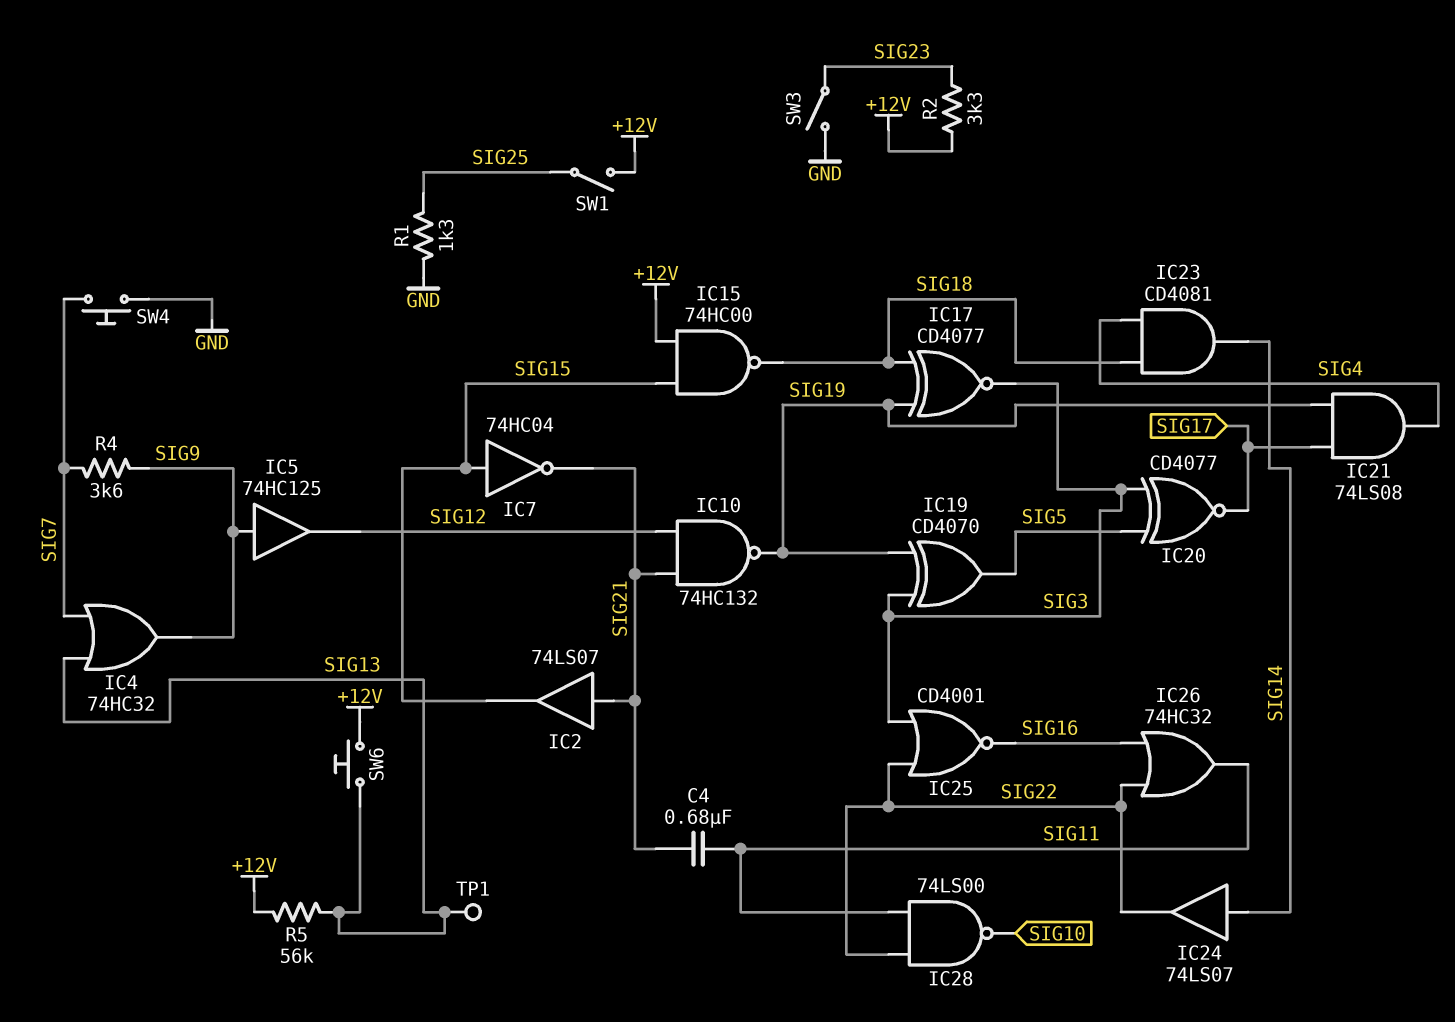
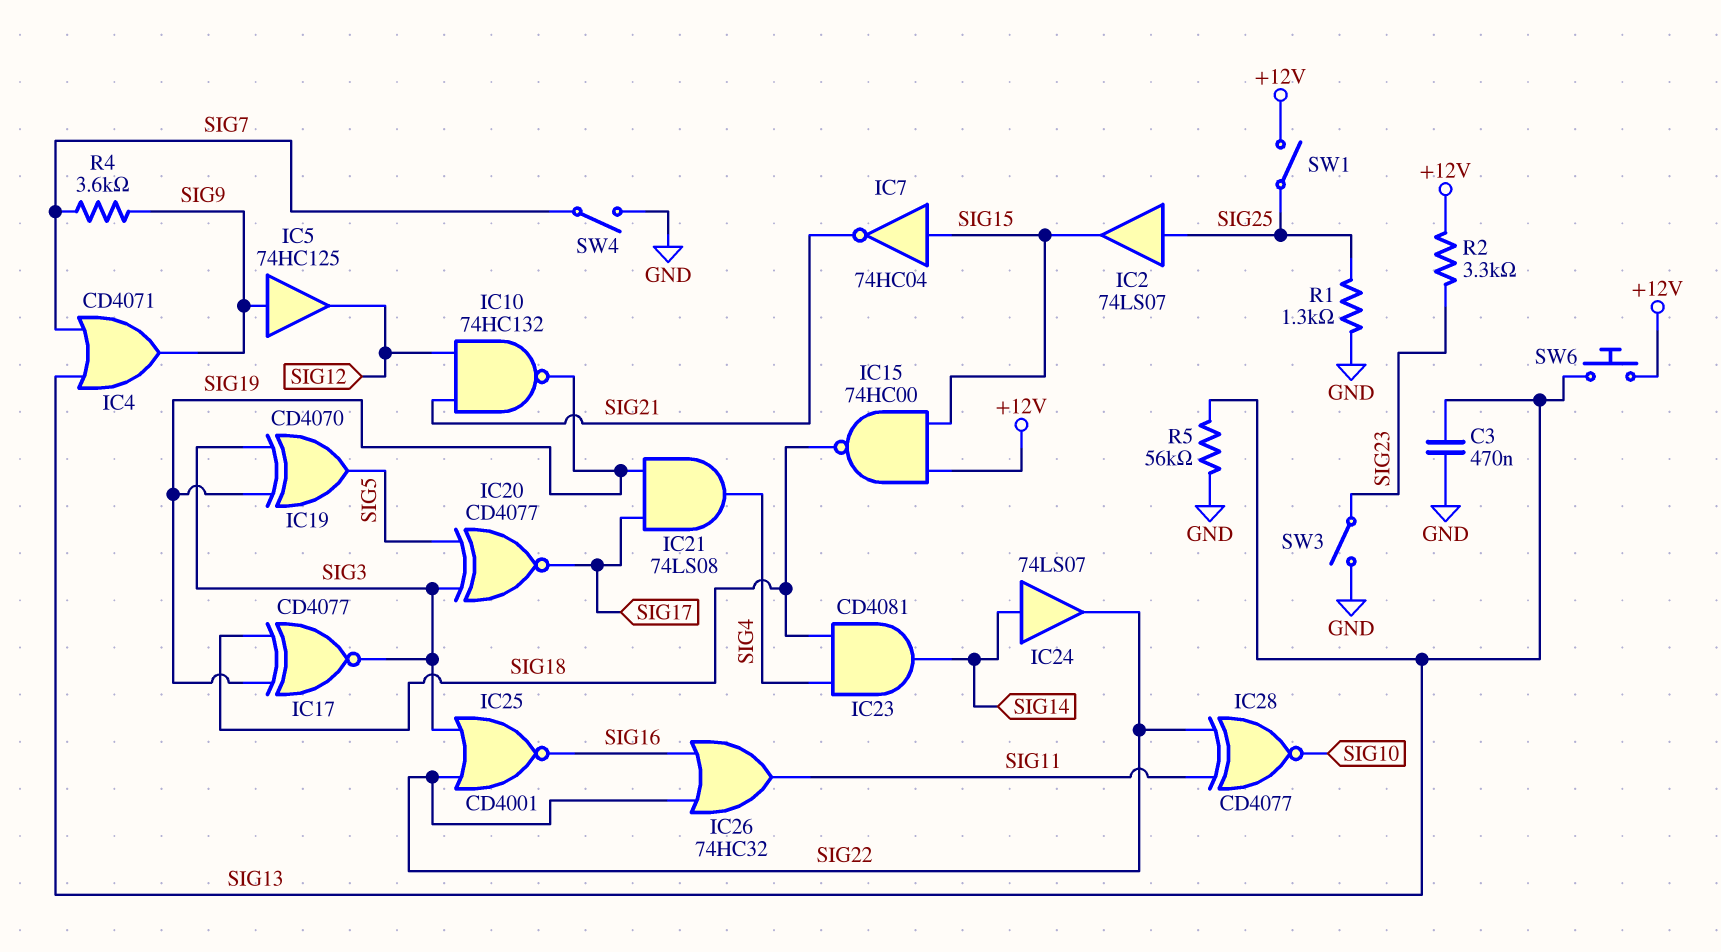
C3: none -> 470nF (GND, SIG13)
C4: 680nF (SIG11, SIG21) -> none
IC2: buffer 74LS07 (in SIG21, out SIG15) -> buffer 74LS07 (in SIG25, out SIG15)
IC4: OR 74HC32 (in SIG7, in SIG13, out SIG9) -> OR CD4071 (in SIG7, in SIG13, out SIG9)
IC28: NAND 74LS00 (in SIG11, in SIG22, out SIG10) -> XNOR CD4077 (in SIG11, in SIG22, out SIG10)
R5: 56k (+12V, SIG13) -> 56k (GND, SIG13)
SW4: button (GND, SIG7) -> switch (GND, SIG7)
TP1: test point (SIG13) -> none

